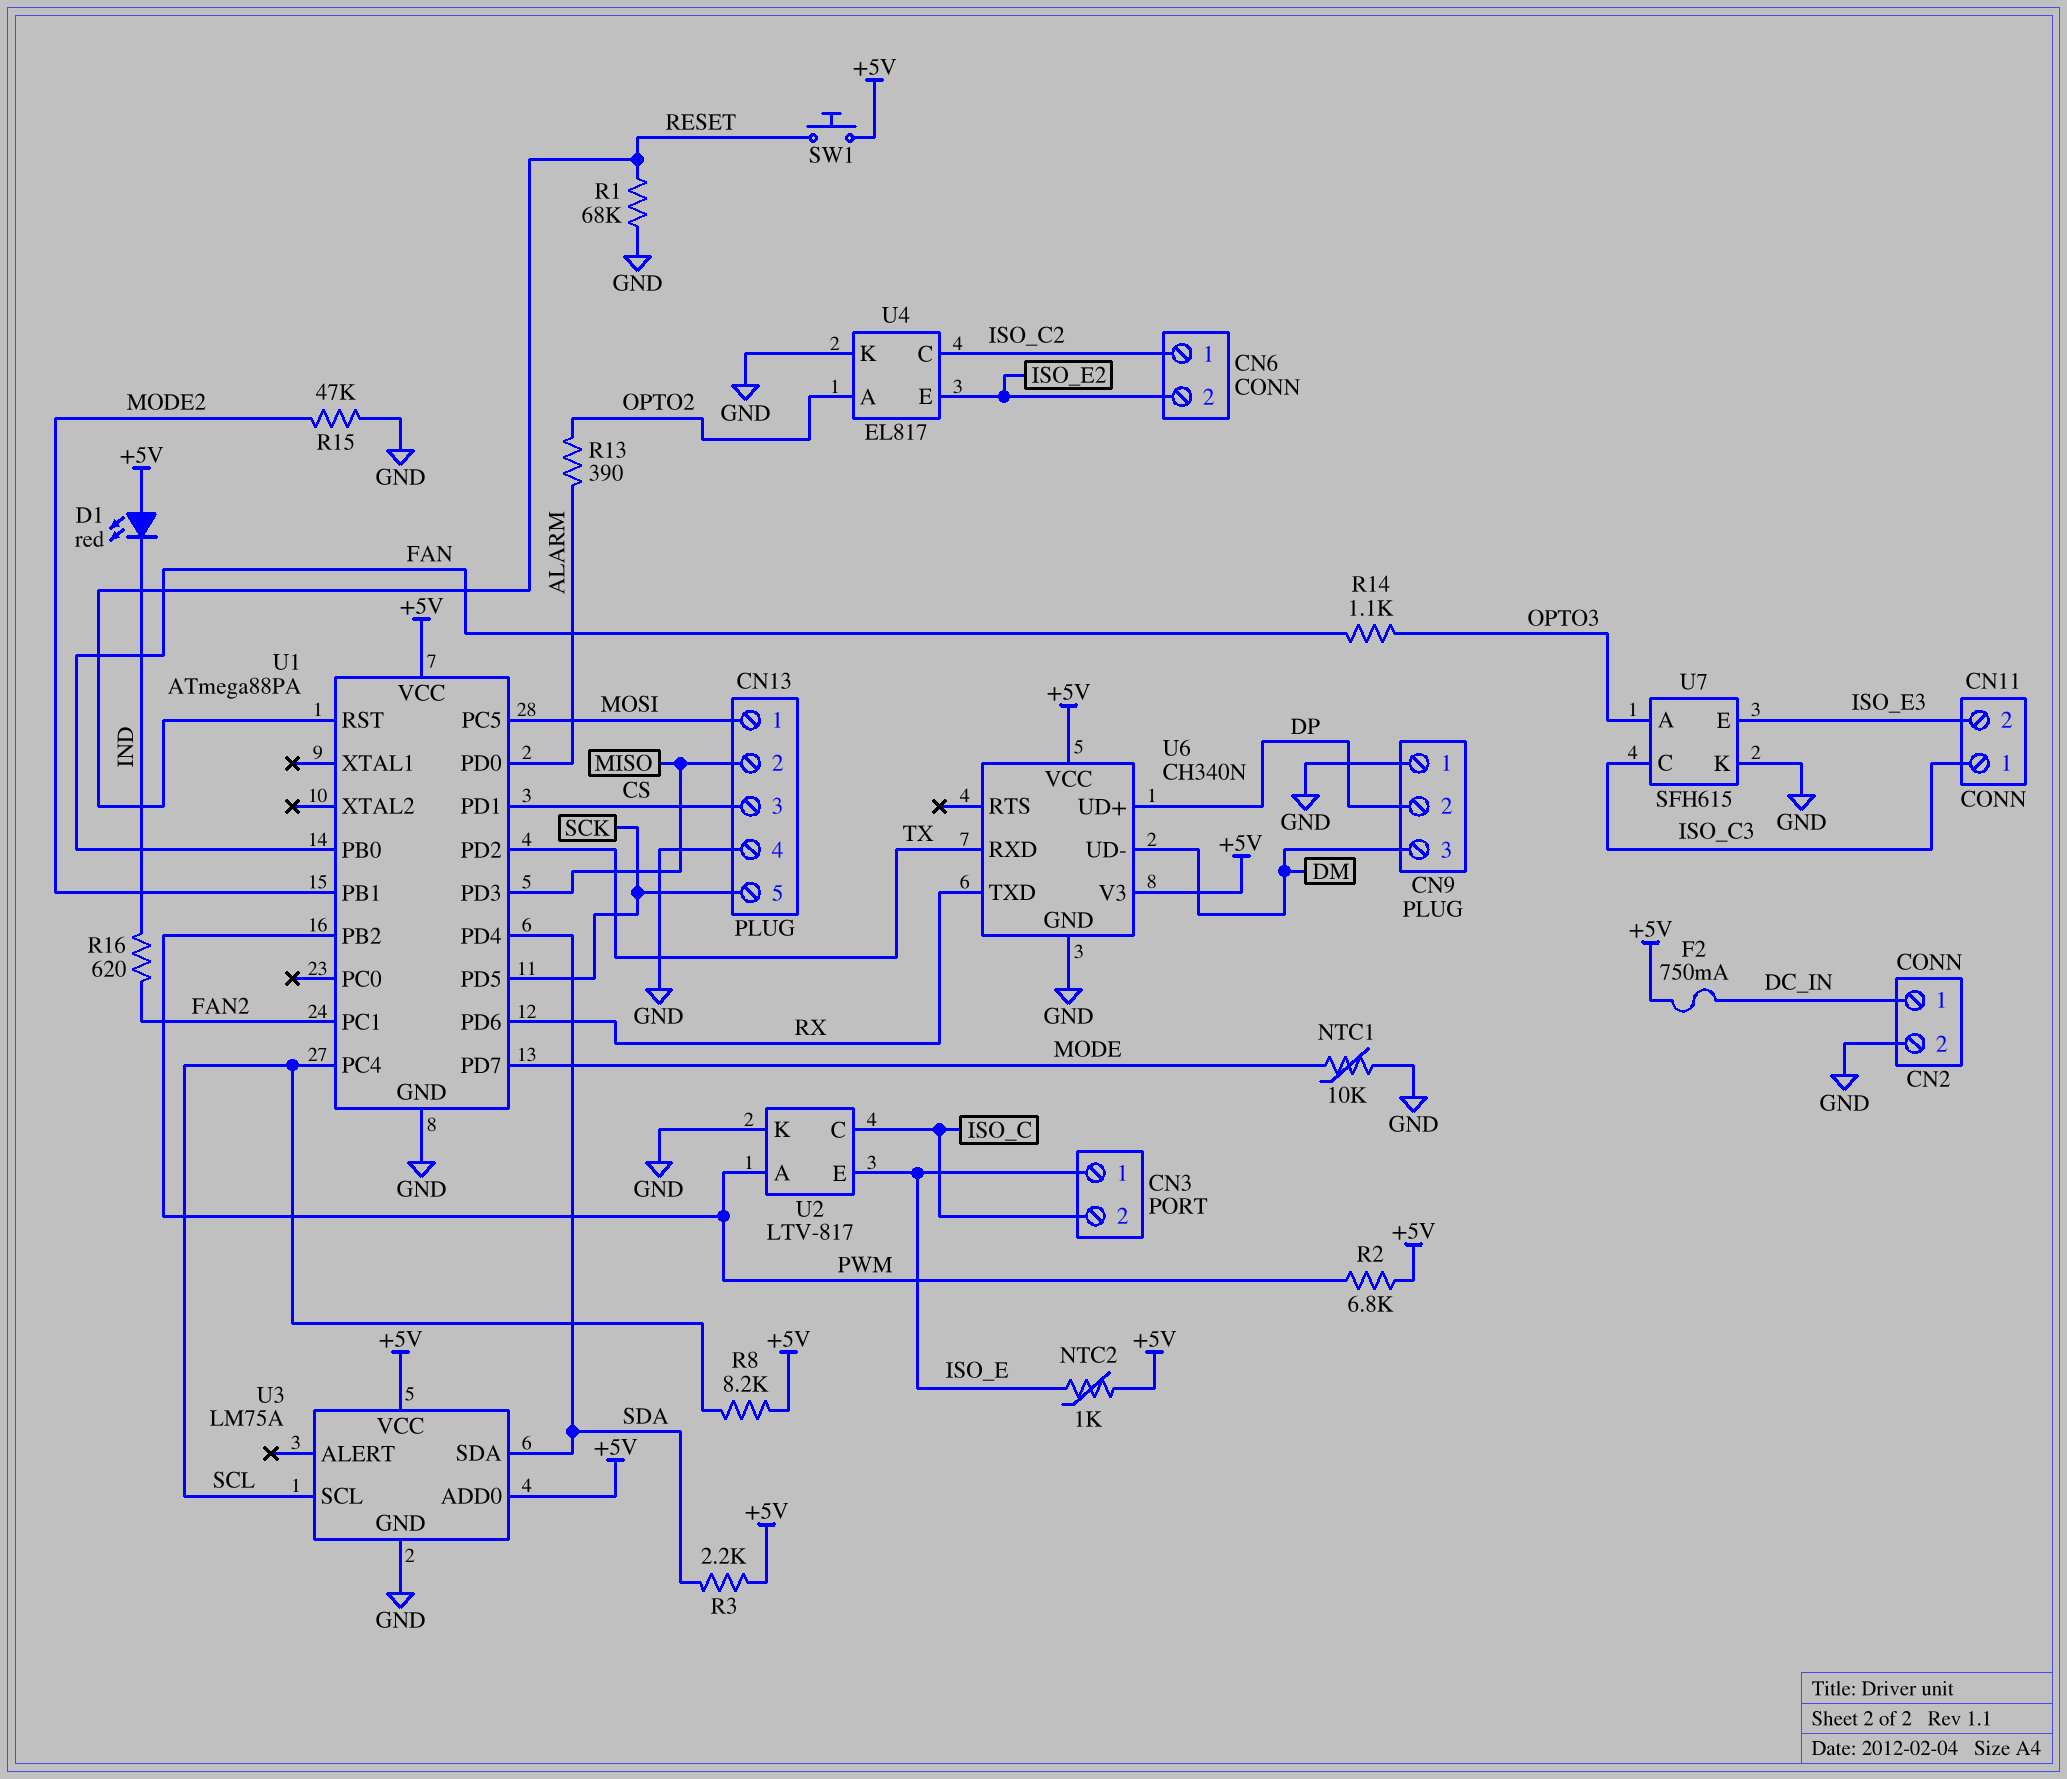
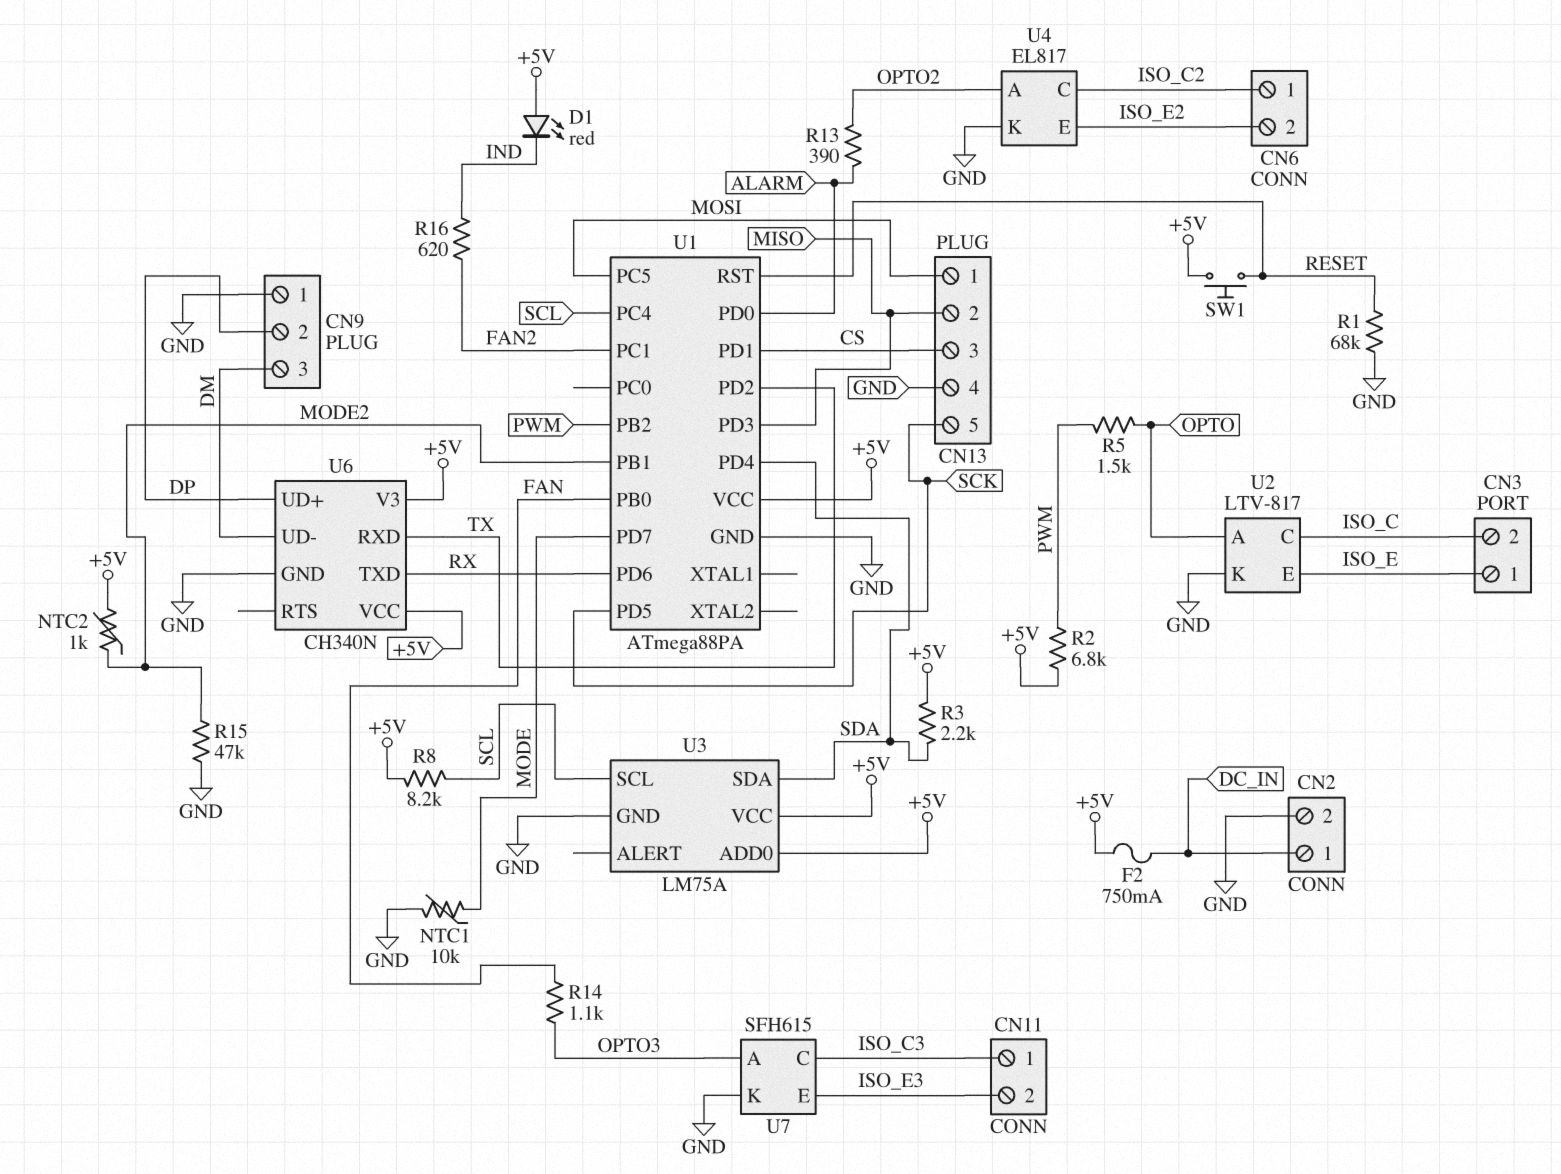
NTC2: 1k (+5V, ISO_E) -> 1k (+5V, MODE2)
R5: none -> 1.5k (OPTO, PWM)
U2 pin A: PWM -> OPTO

